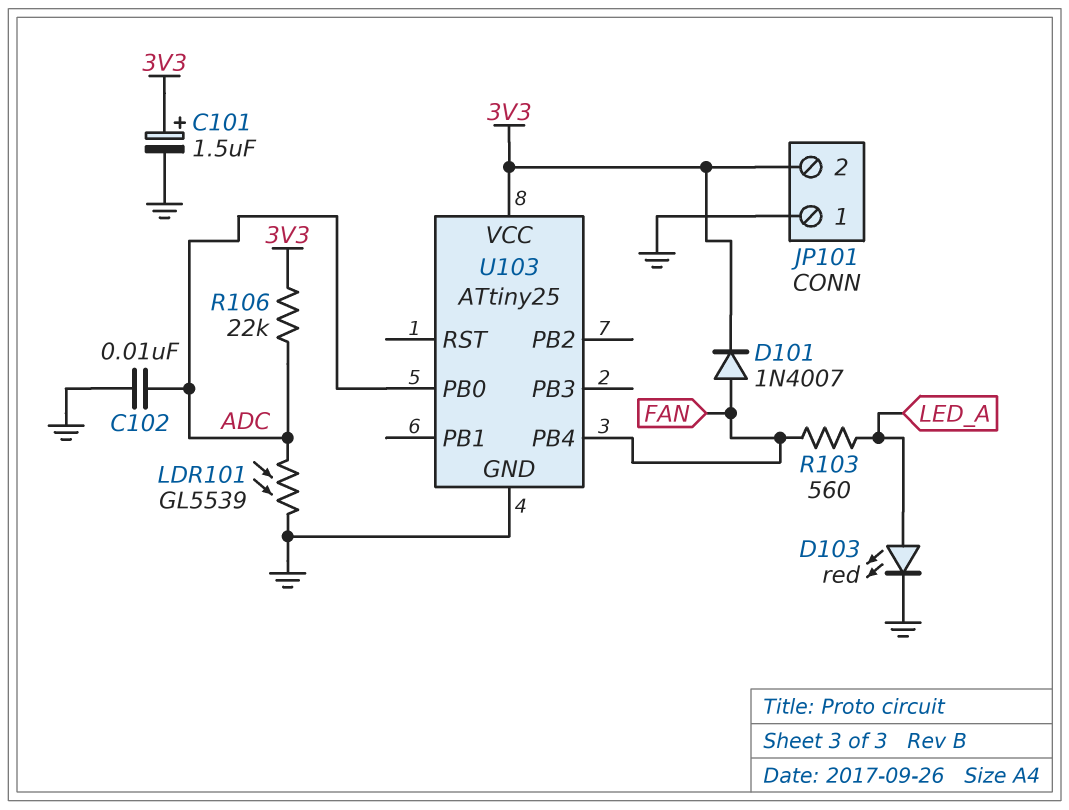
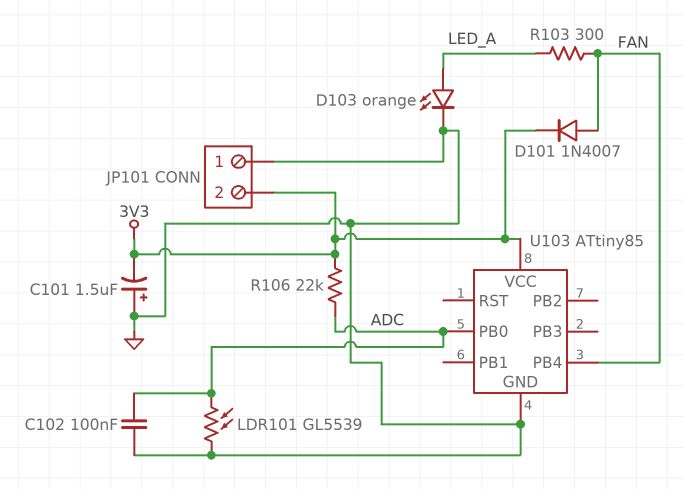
C101: 1.5uF (plus 3V3, minus GND) -> 1.5uF (plus GND, minus 3V3)
C102: 10nF (ADC, GND) -> 100nF (ADC, GND)
D103: LED red (A LED_A, K GND) -> LED orange (A LED_A, K GND)
R103: 560 (FAN, LED_A) -> 300 (FAN, LED_A)
U103: ATtiny25 -> ATtiny85

